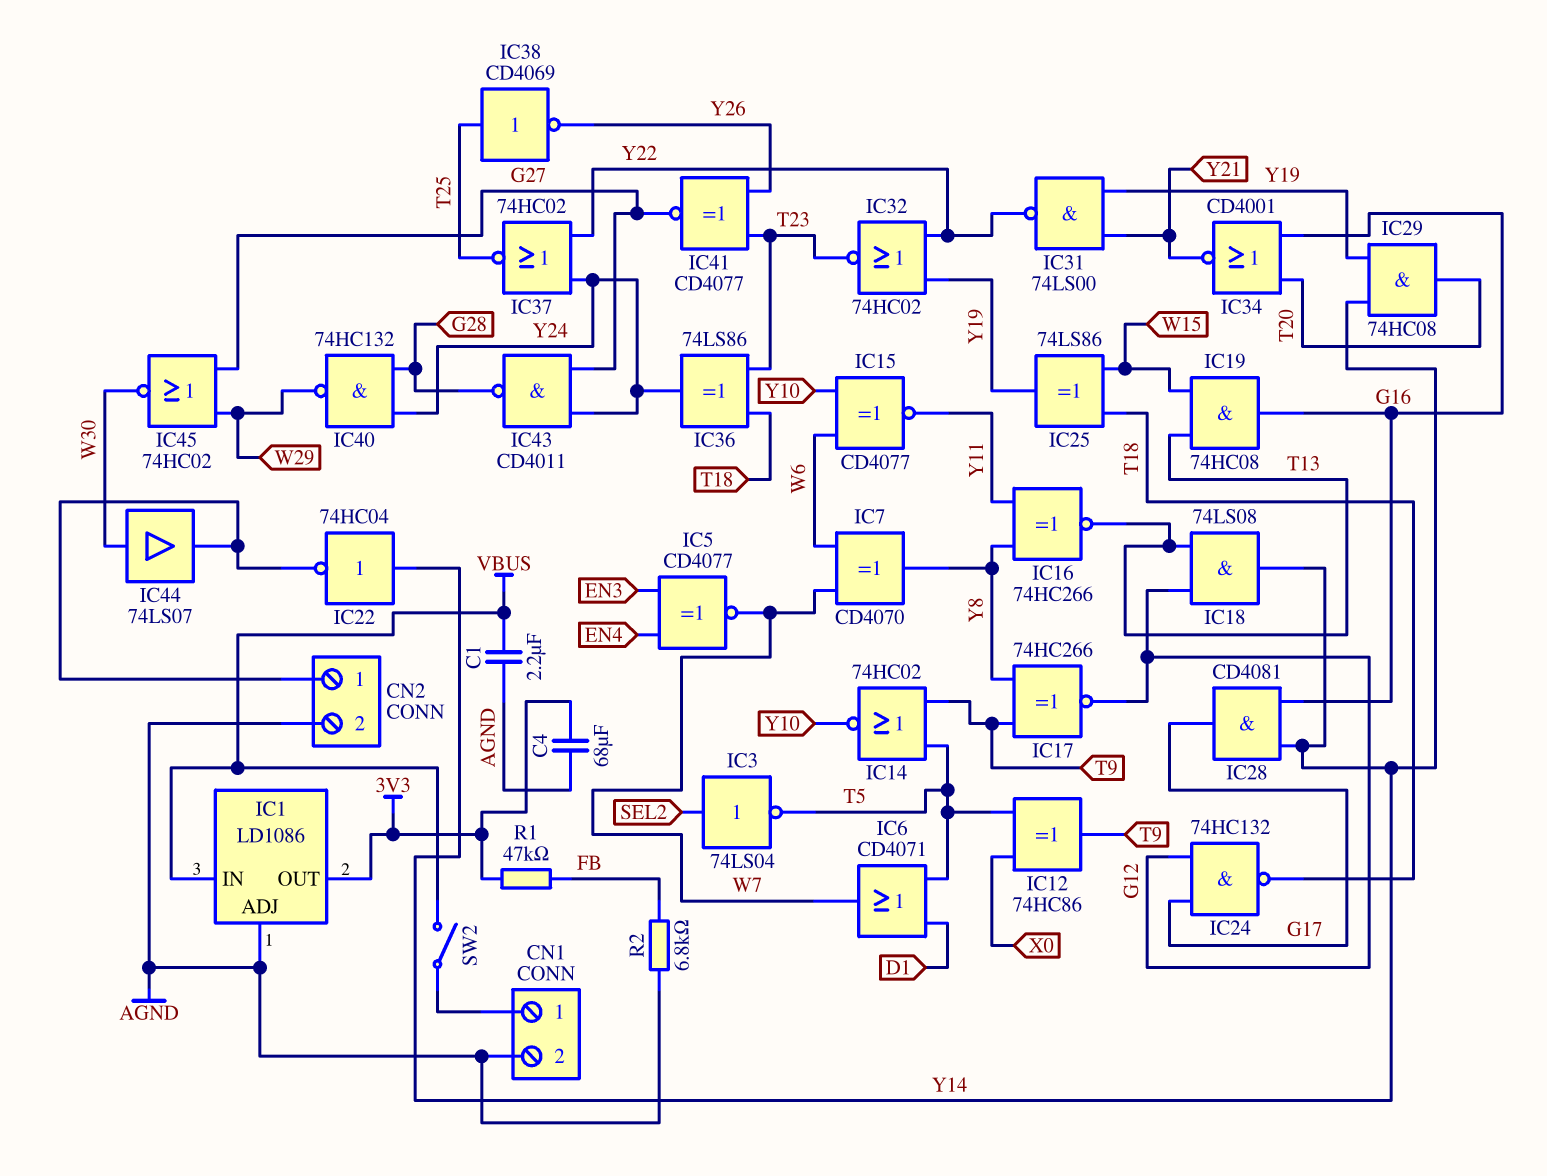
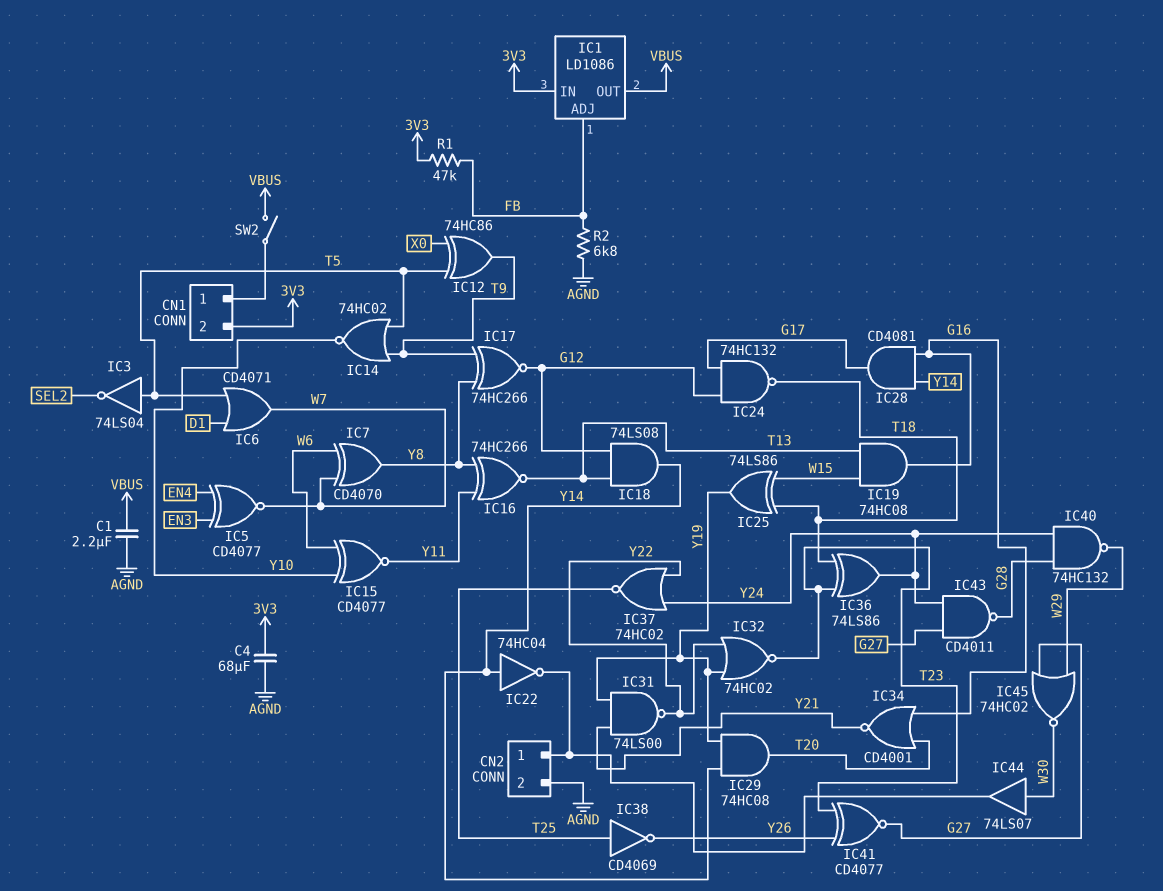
CN1 pin 2: AGND -> 3V3
IC1 pin ADJ: AGND -> FB
IC1 pin IN: VBUS -> 3V3
IC1 pin OUT: 3V3 -> VBUS
IC3: NOT 74LS04 (in SEL2, out T5) -> NOT 74LS04 (in T5, out SEL2)

